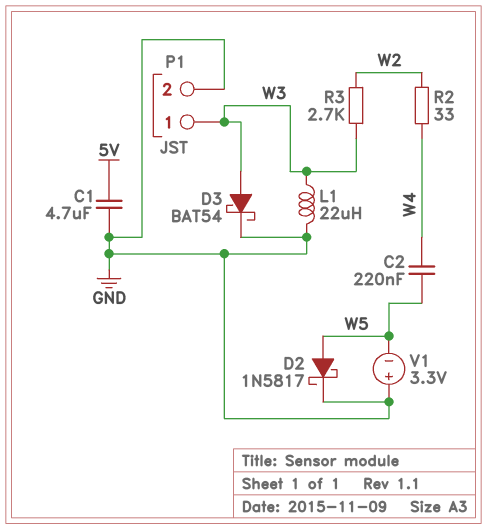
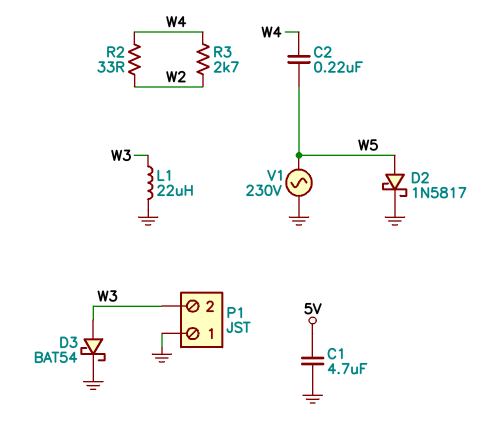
P1 pin 1: W3 -> GND
P1 pin 2: GND -> W3
R3: 2.7k (W2, W3) -> 2.7k (W2, W4)
V1: 3.3V (plus GND, minus W5) -> AC 230V (GND, W5)

